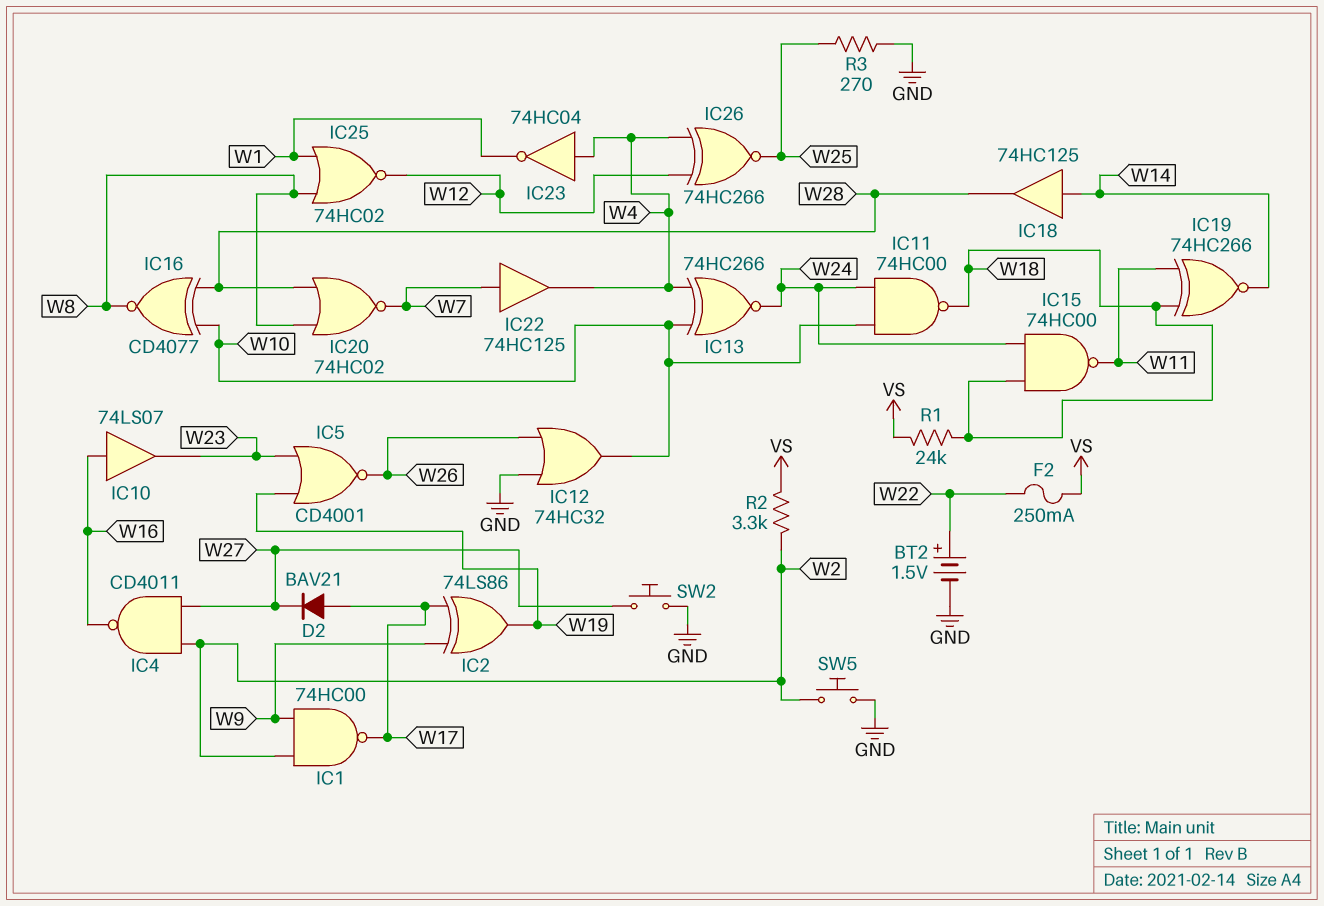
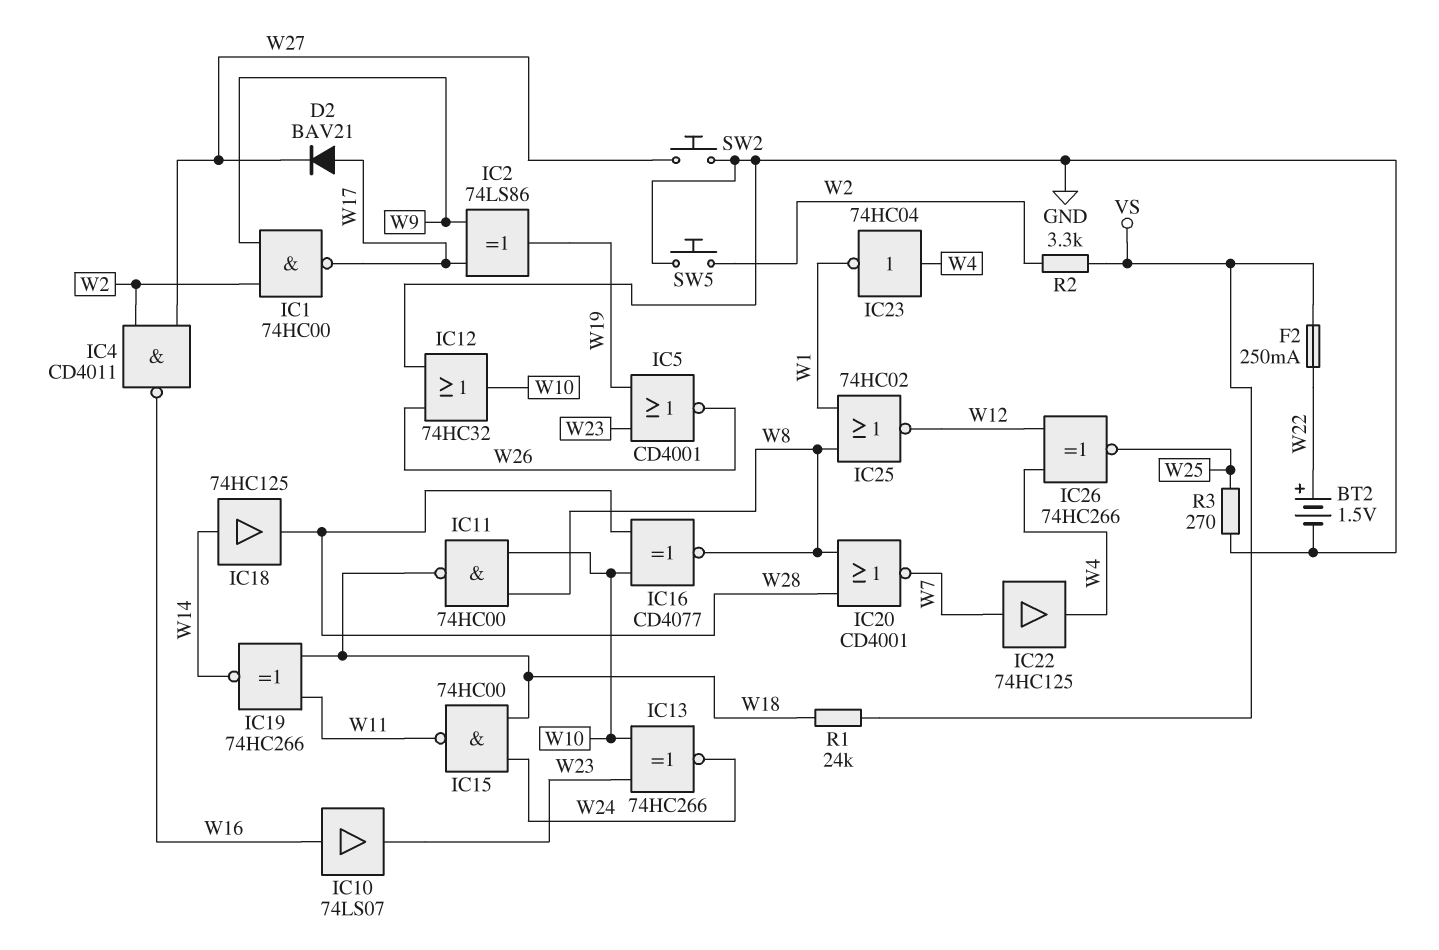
IC11: NAND 74HC00 (in W10, in W24, out W18) -> NAND 74HC00 (in W8, in W10, out W18)
IC13: XNOR 74HC266 (in W4, in W10, out W24) -> XNOR 74HC266 (in W10, in W23, out W24)
IC20: NOR 74HC02 (in W8, in W28, out W7) -> NOR CD4001 (in W8, in W28, out W7)

